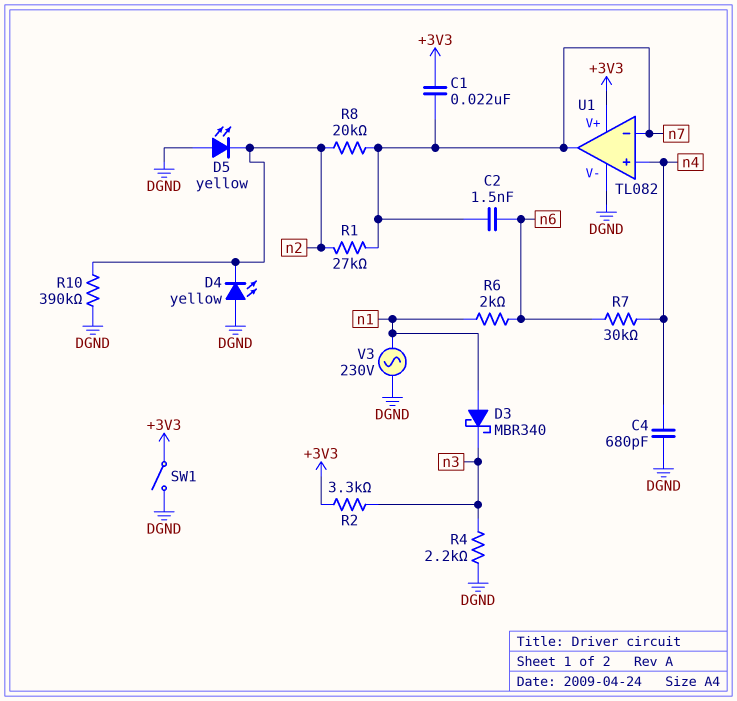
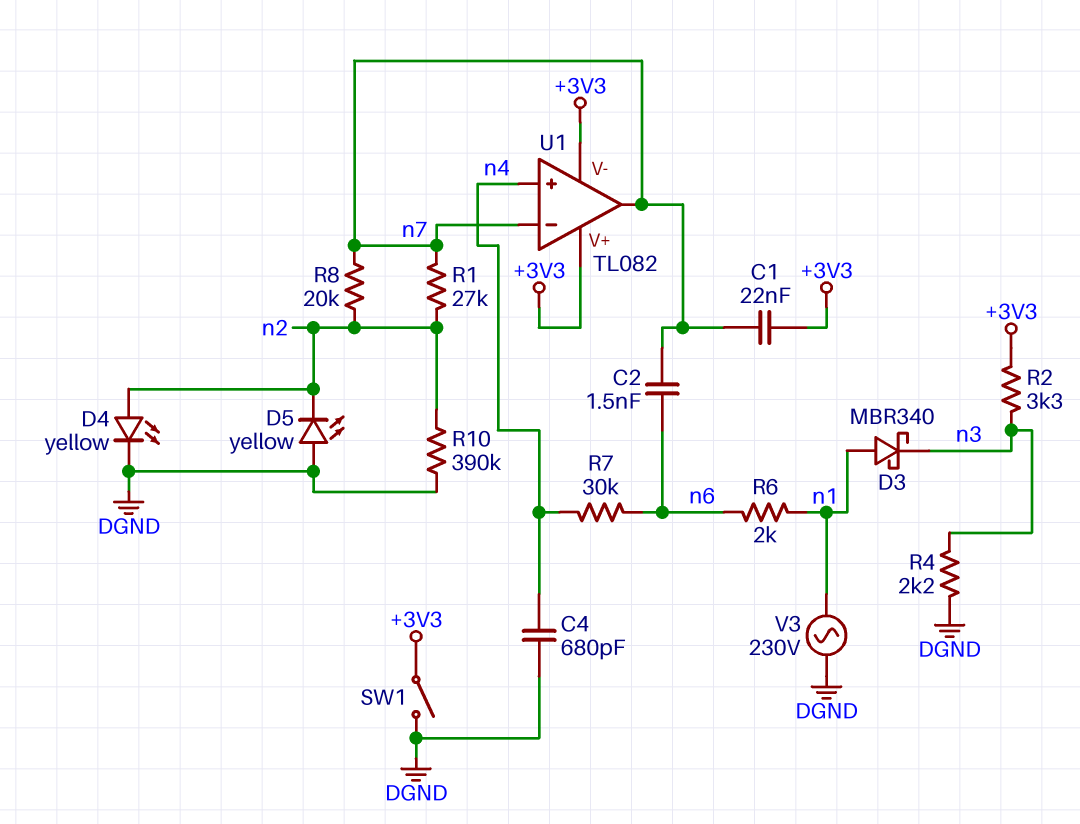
D4: LED yellow (A DGND, K n2) -> LED yellow (A n2, K DGND)
U1 pin V-: DGND -> +3V3

